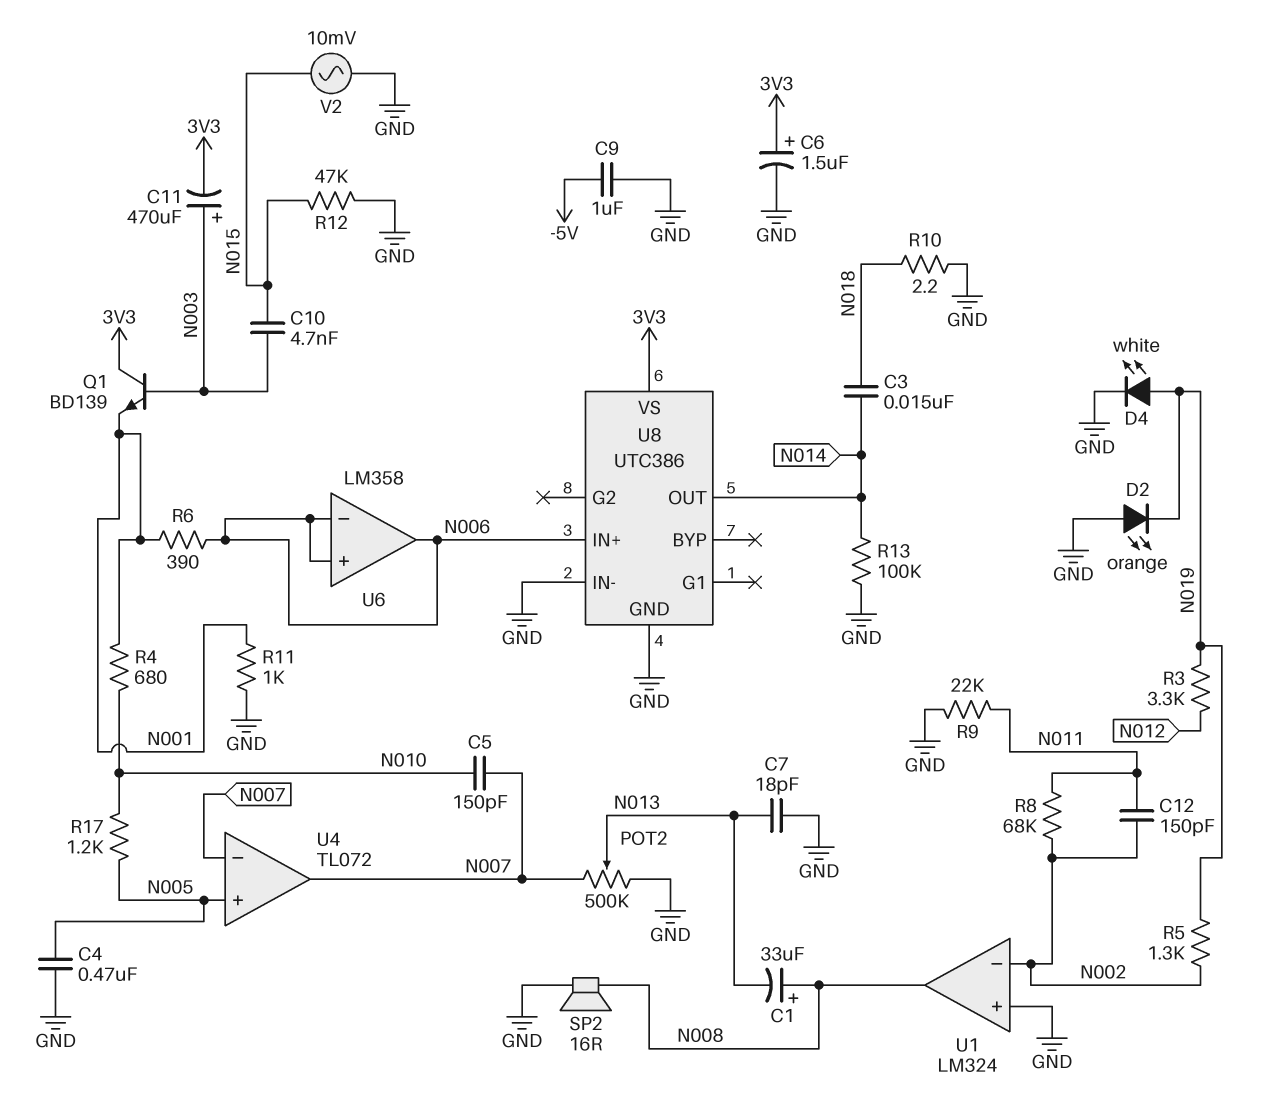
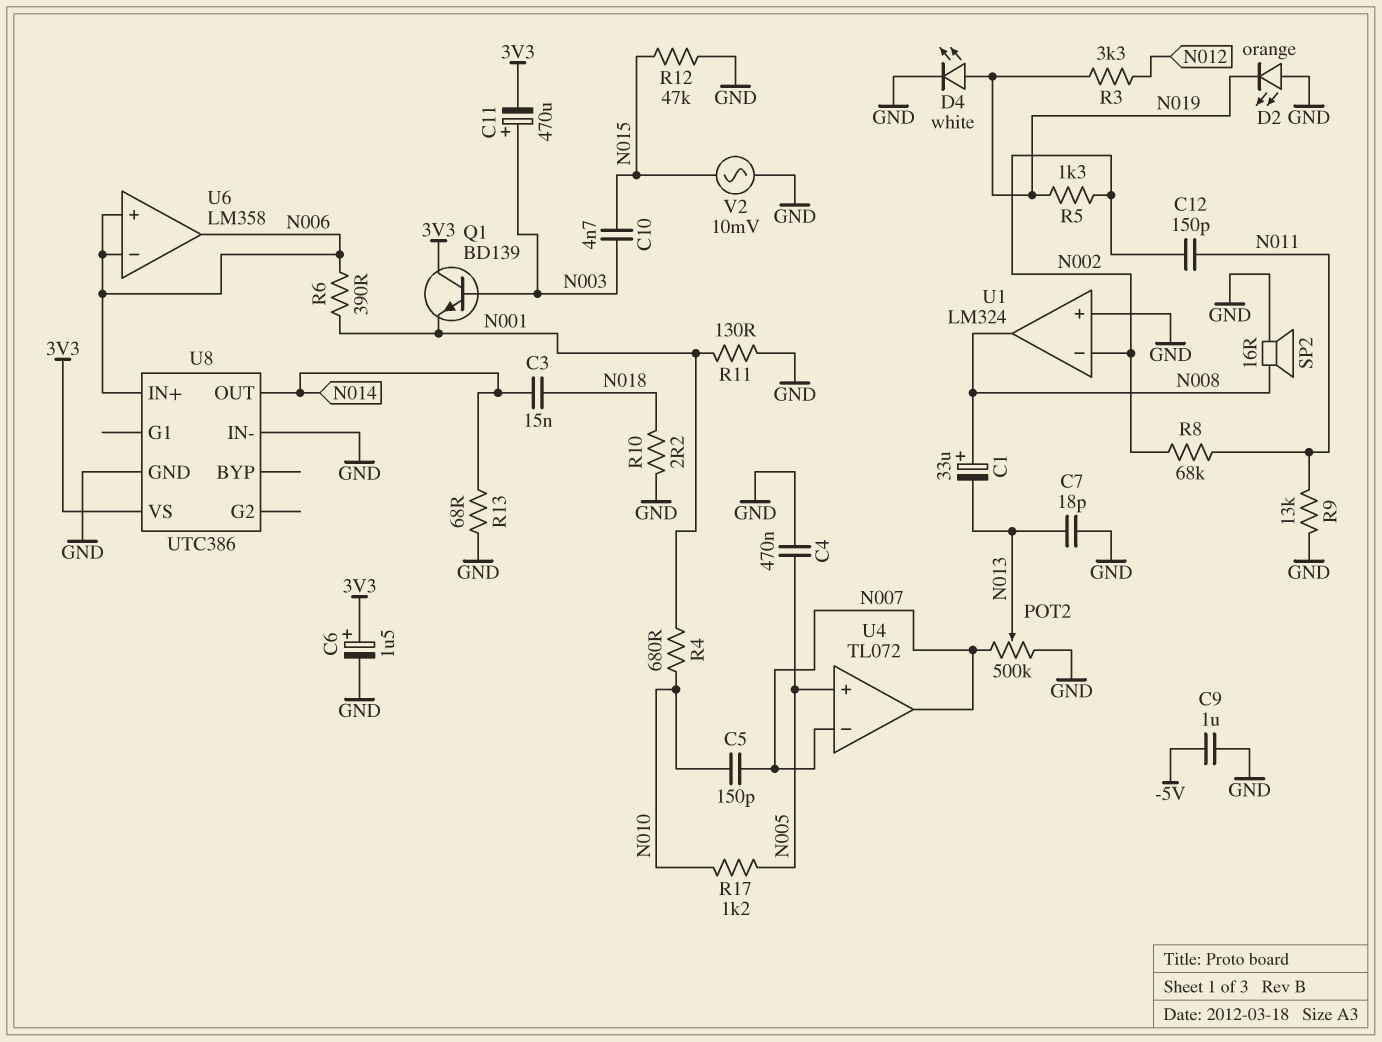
R9: 22k (GND, N011) -> 13k (GND, N011)
R11: 1k (GND, N001) -> 130 (GND, N001)
R13: 100k (GND, N014) -> 68 (GND, N014)

